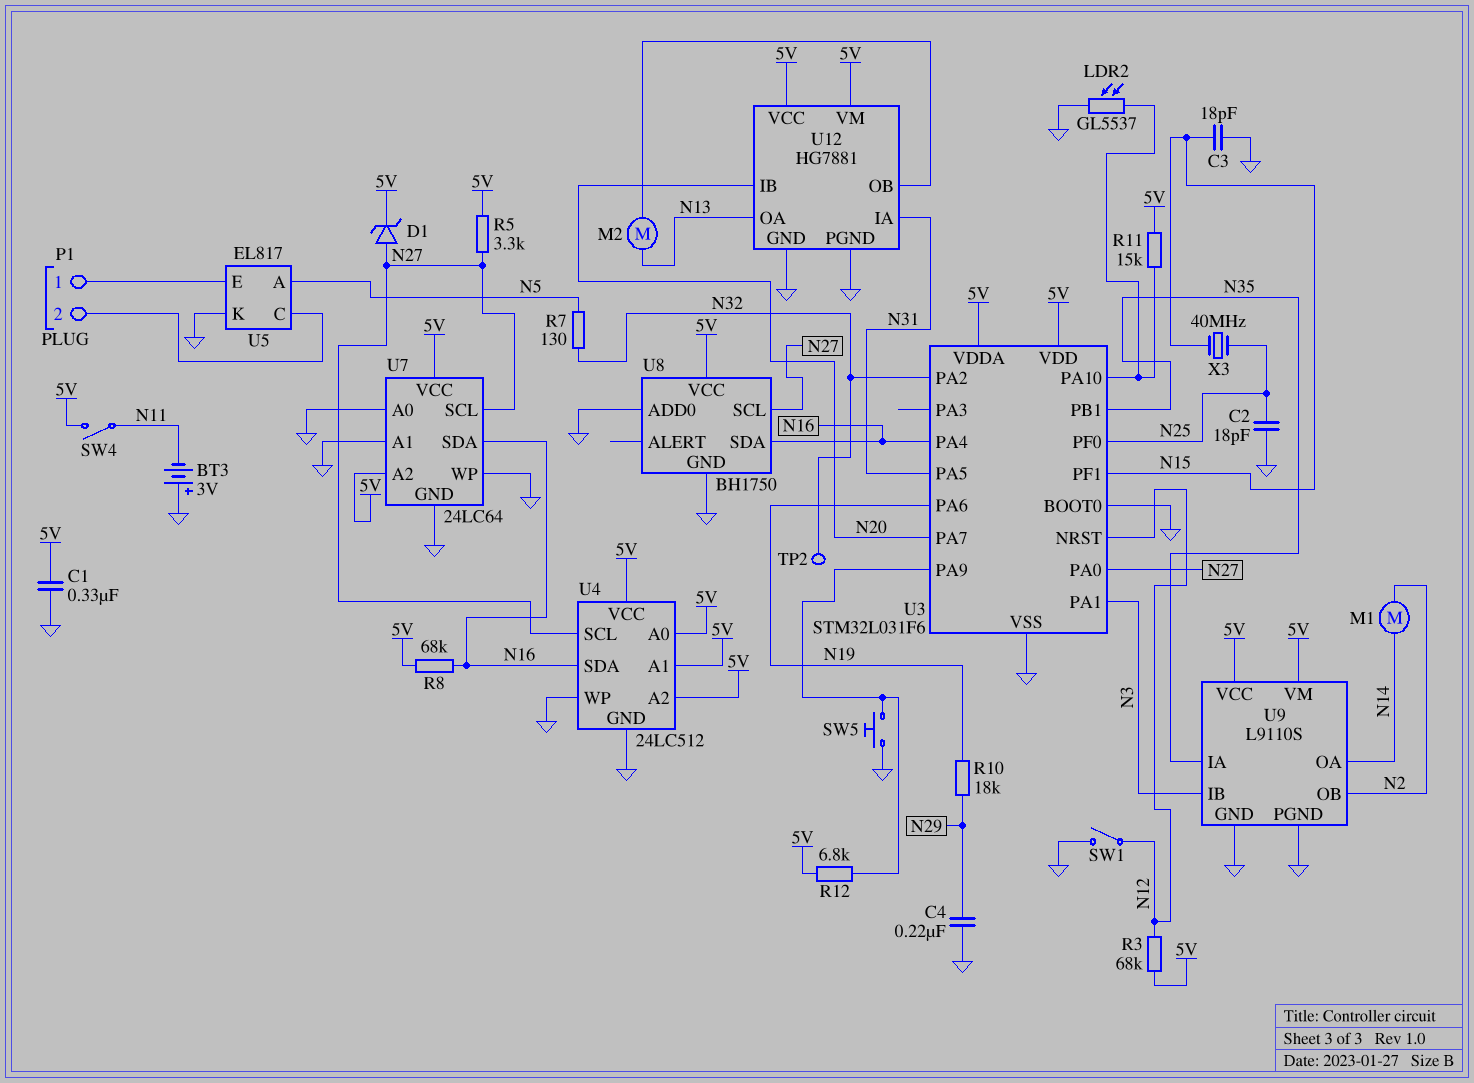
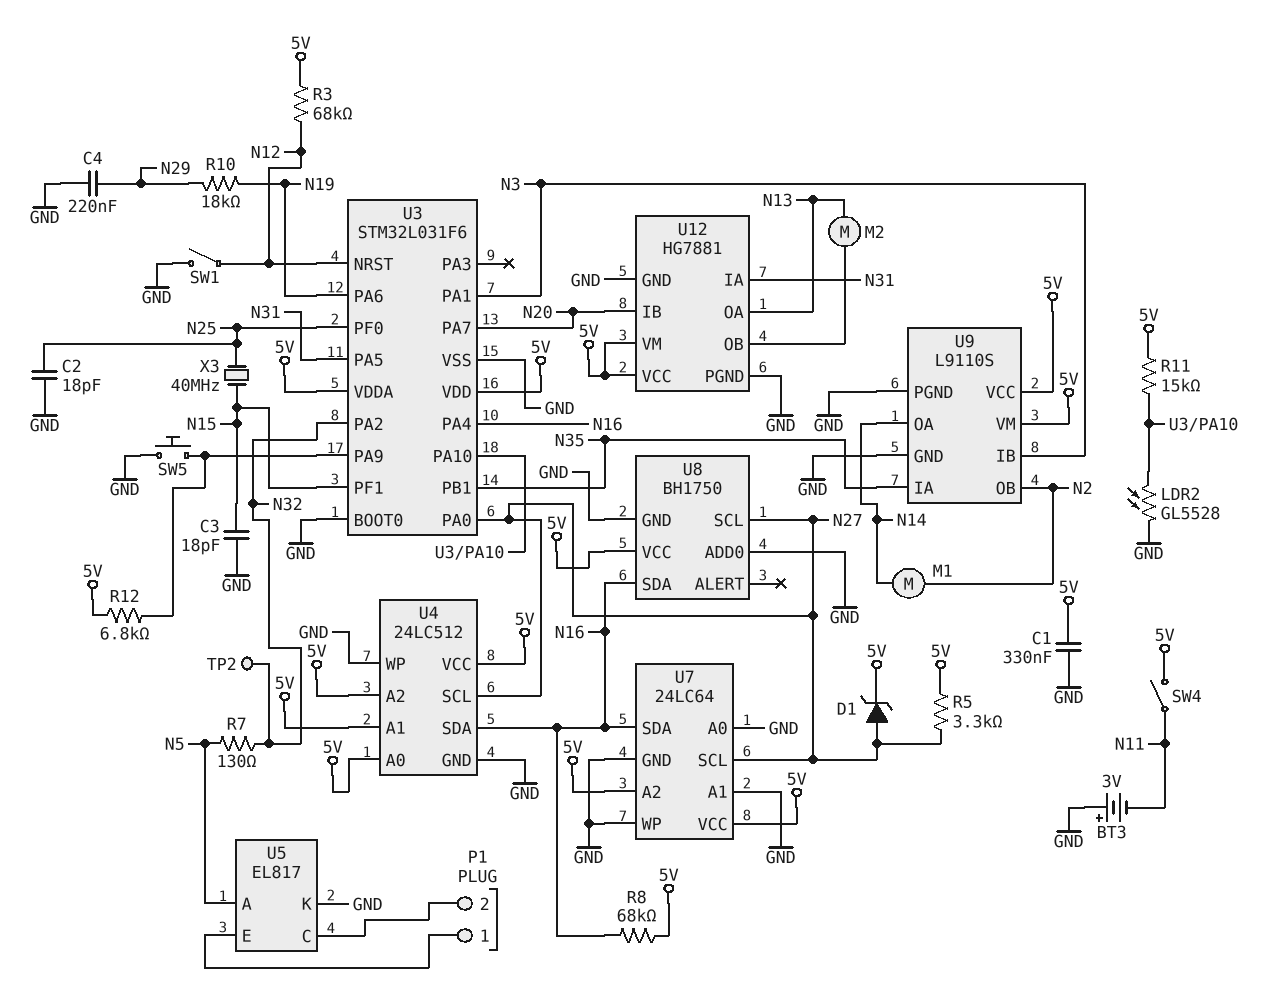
LDR2: GL5537 (GND, U3/PA10) -> GL5528 (GND, U3/PA10)

